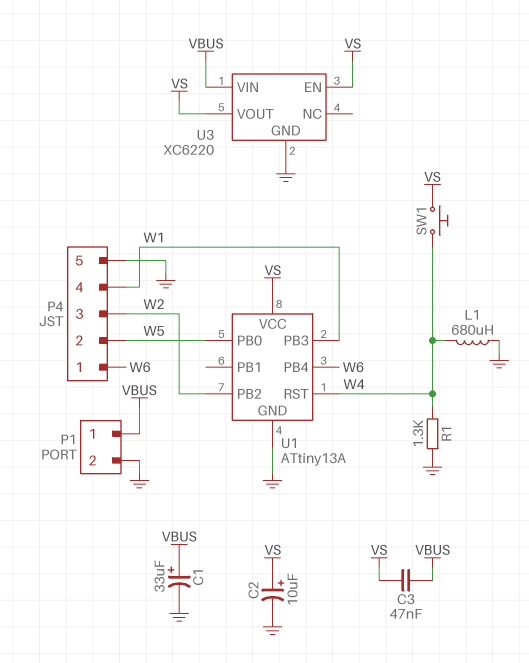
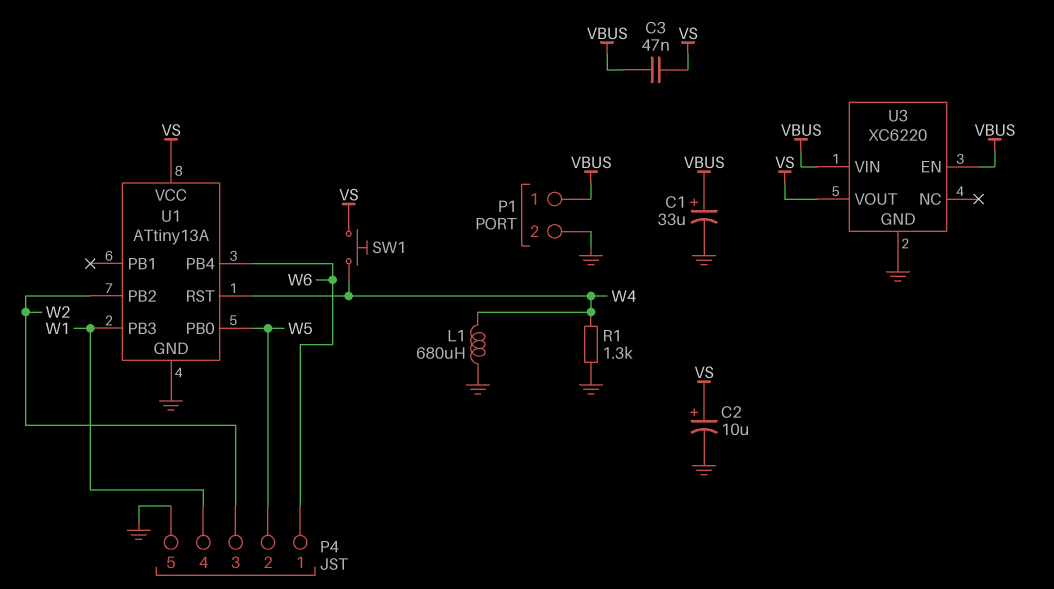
U3 pin EN: VS -> VBUS

